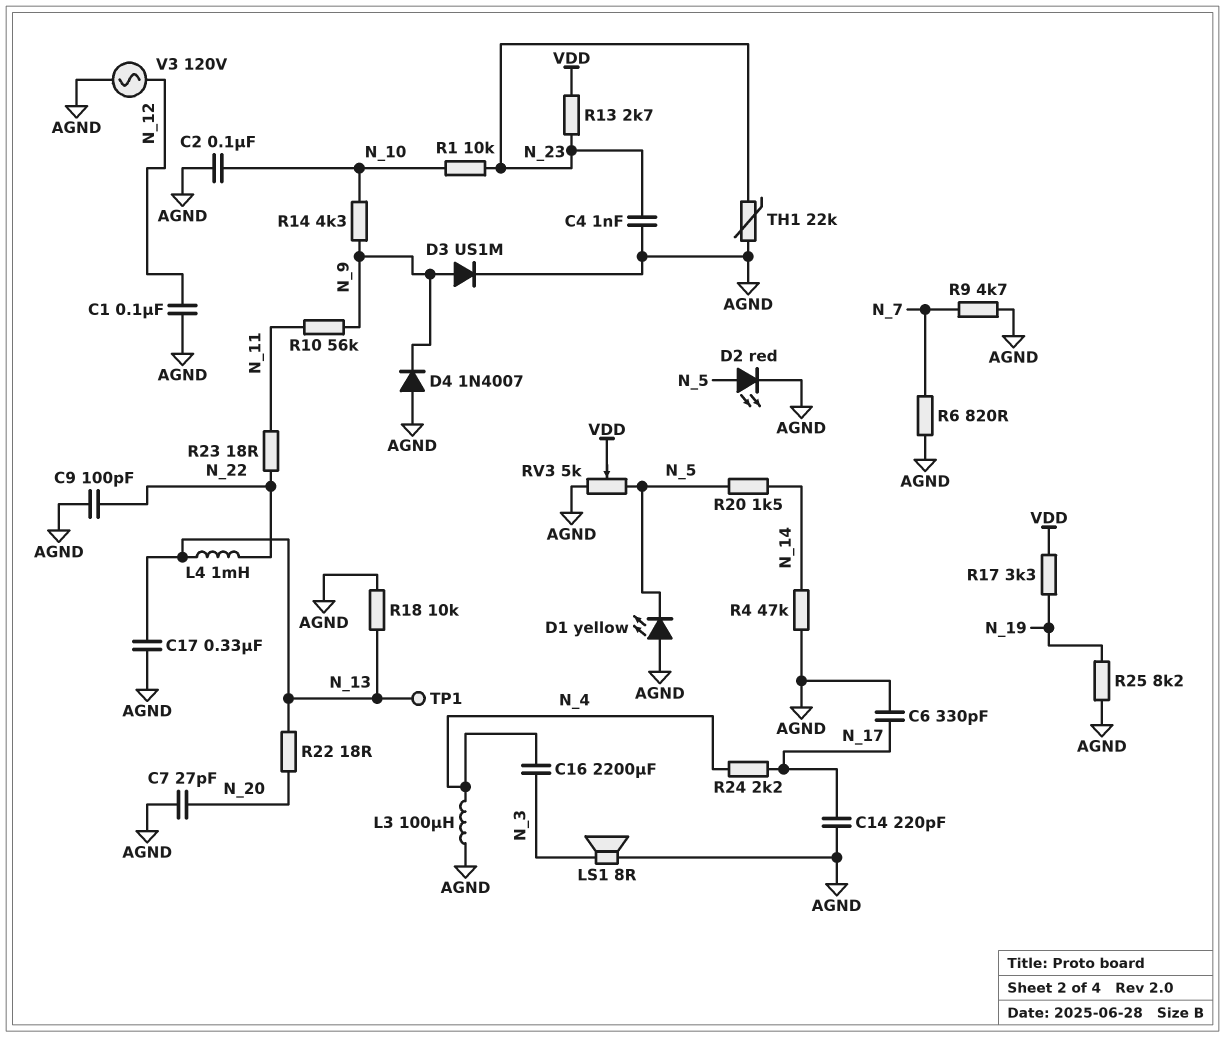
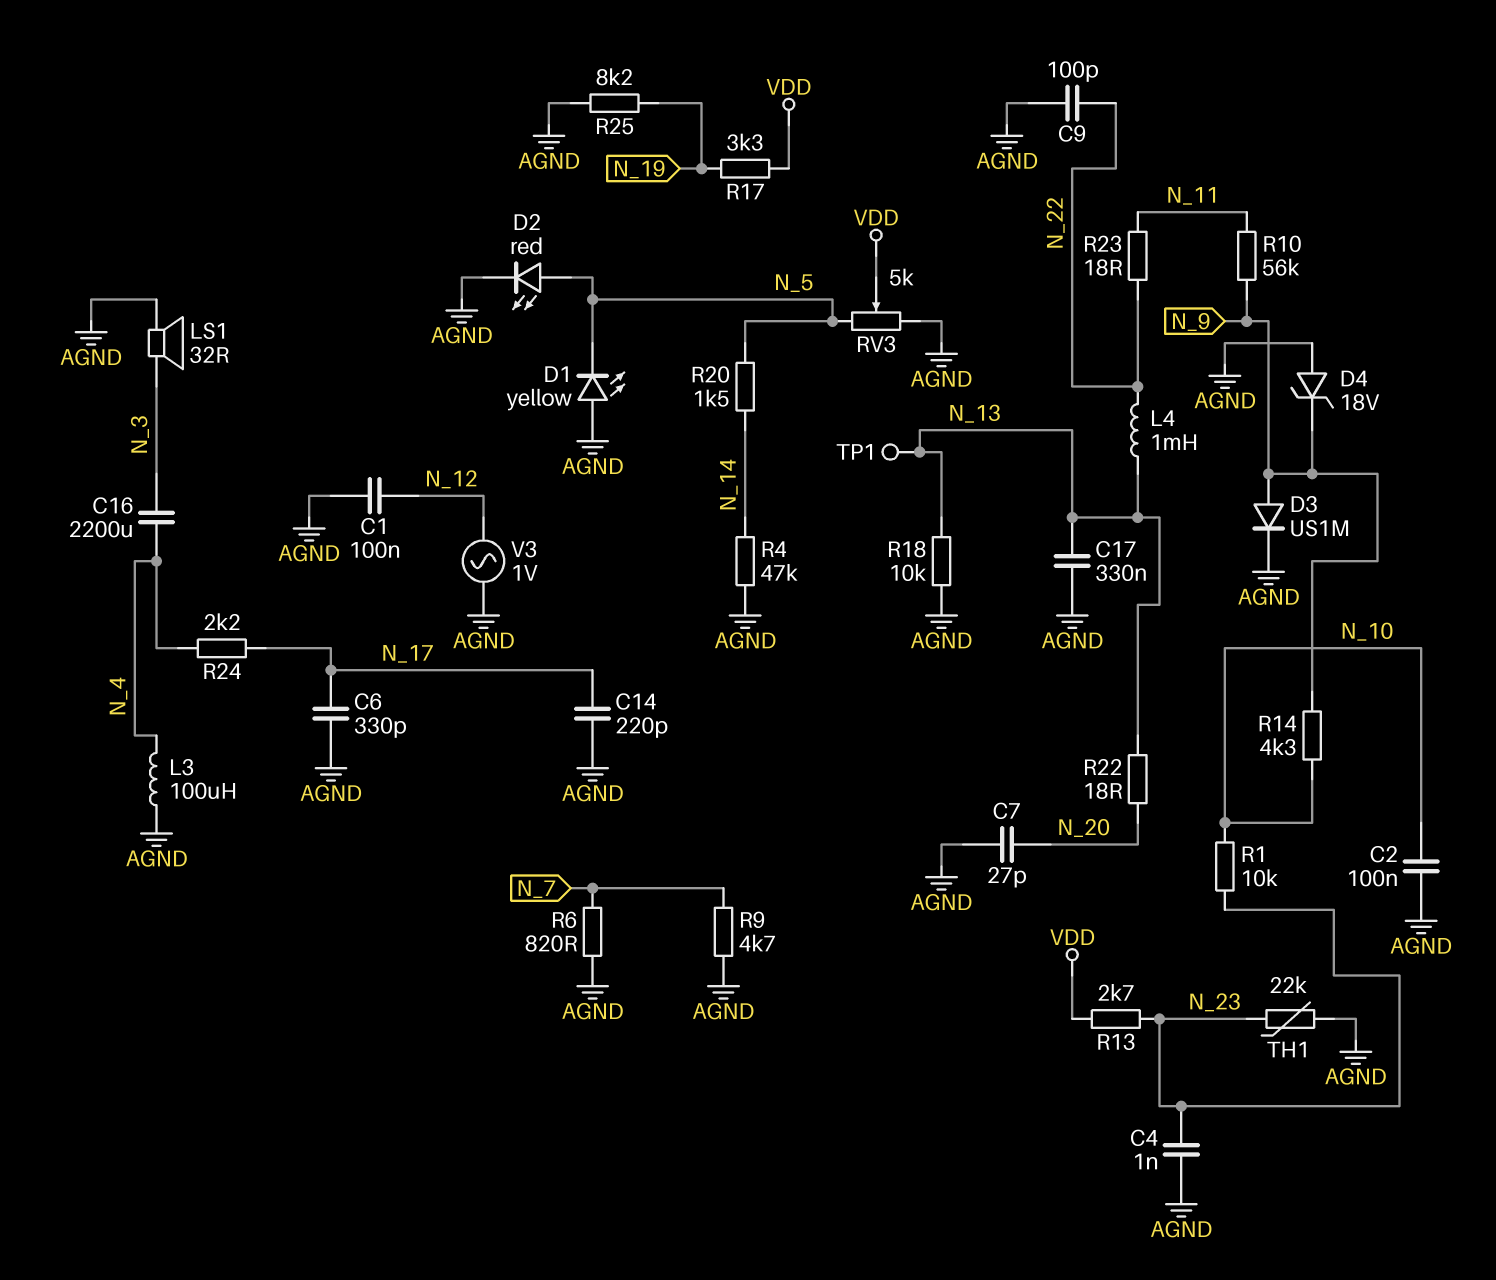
D4: diode 1N4007 (A AGND, K N_9) -> zener 18V (A AGND, K N_9)
LS1: speaker 8R (AGND, N_3) -> speaker 32R (AGND, N_3)
V3: AC 120V (AGND, N_12) -> AC 1V (AGND, N_12)

